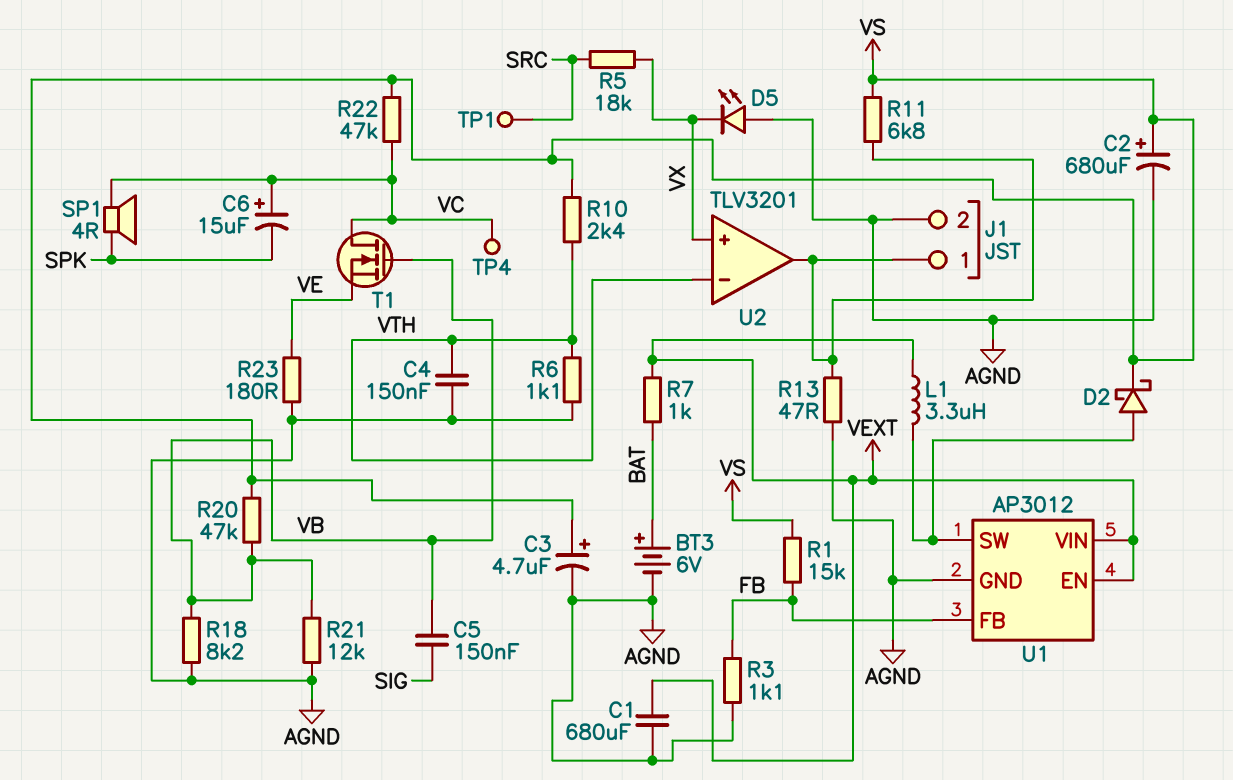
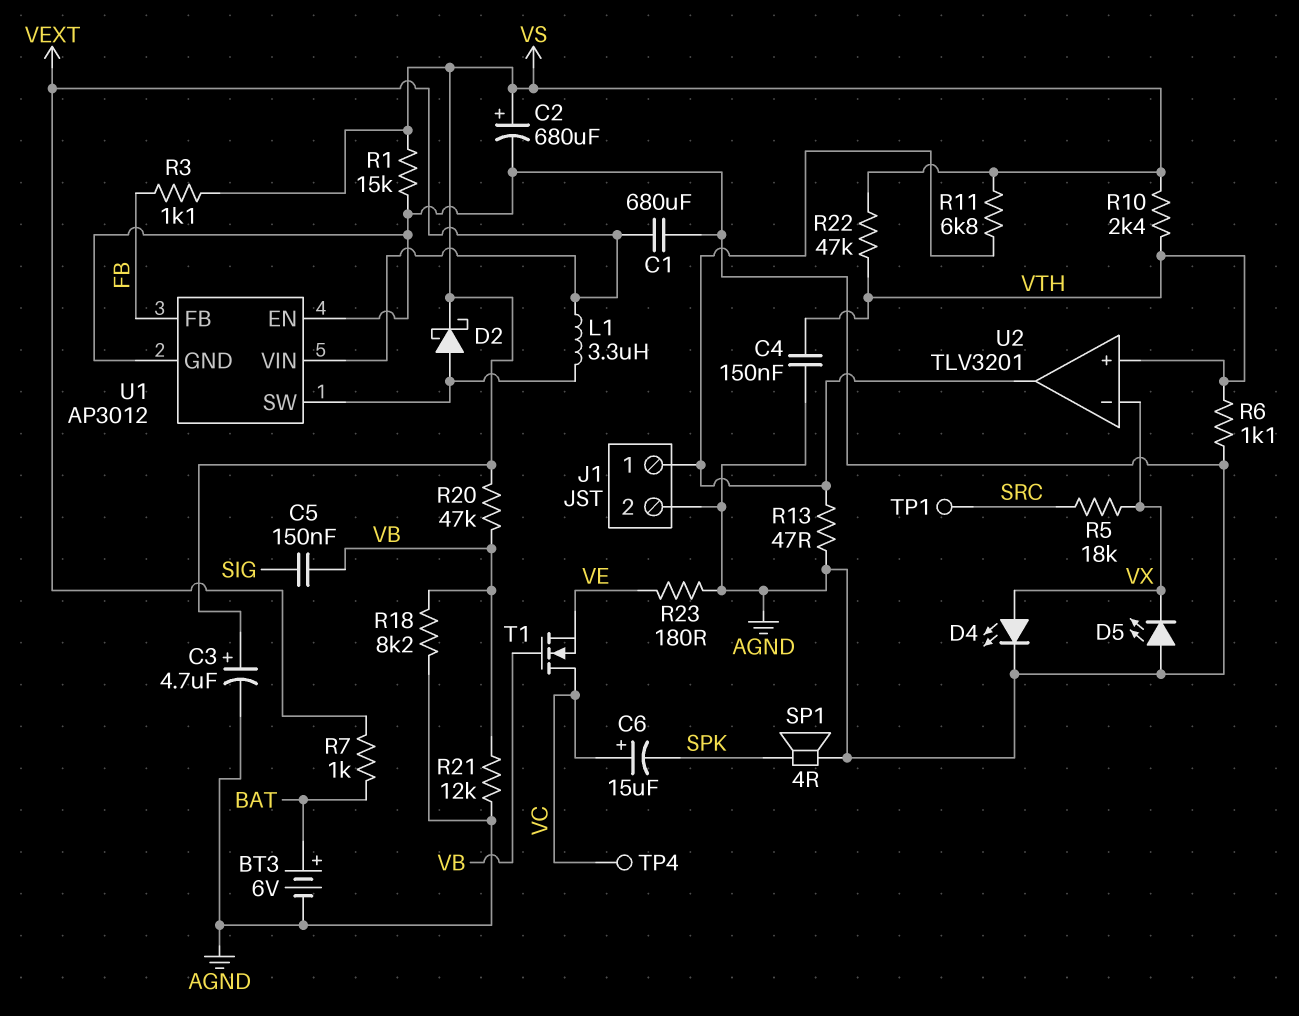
D4: none -> LED (A VX, K AGND)
R1: 15k (FB, VS) -> 15k (AGND, VS)
R3: 1.1k (AGND, FB) -> 1.1k (FB, VS)
R22: 47k (VC, VS) -> 47k (VS, VTH)
SP1: speaker 4R (SPK, VC) -> speaker 4R (AGND, SPK)
U1 pin EN: VEXT -> AGND
U2 pin in+: VX -> VTH
U2 pin in-: VTH -> VX

